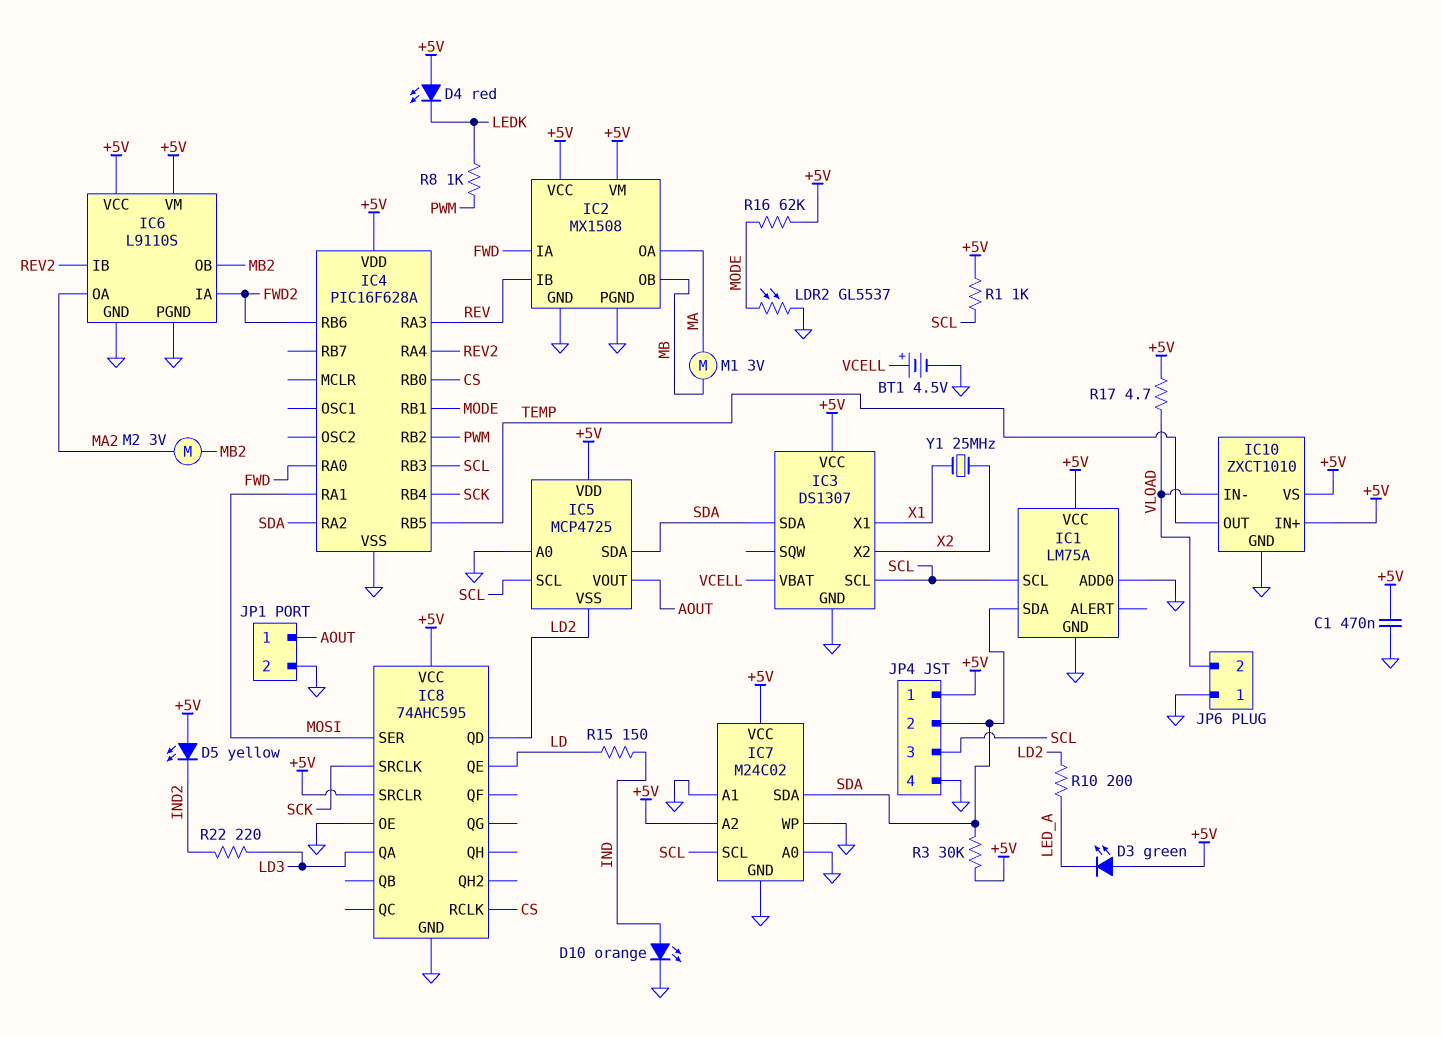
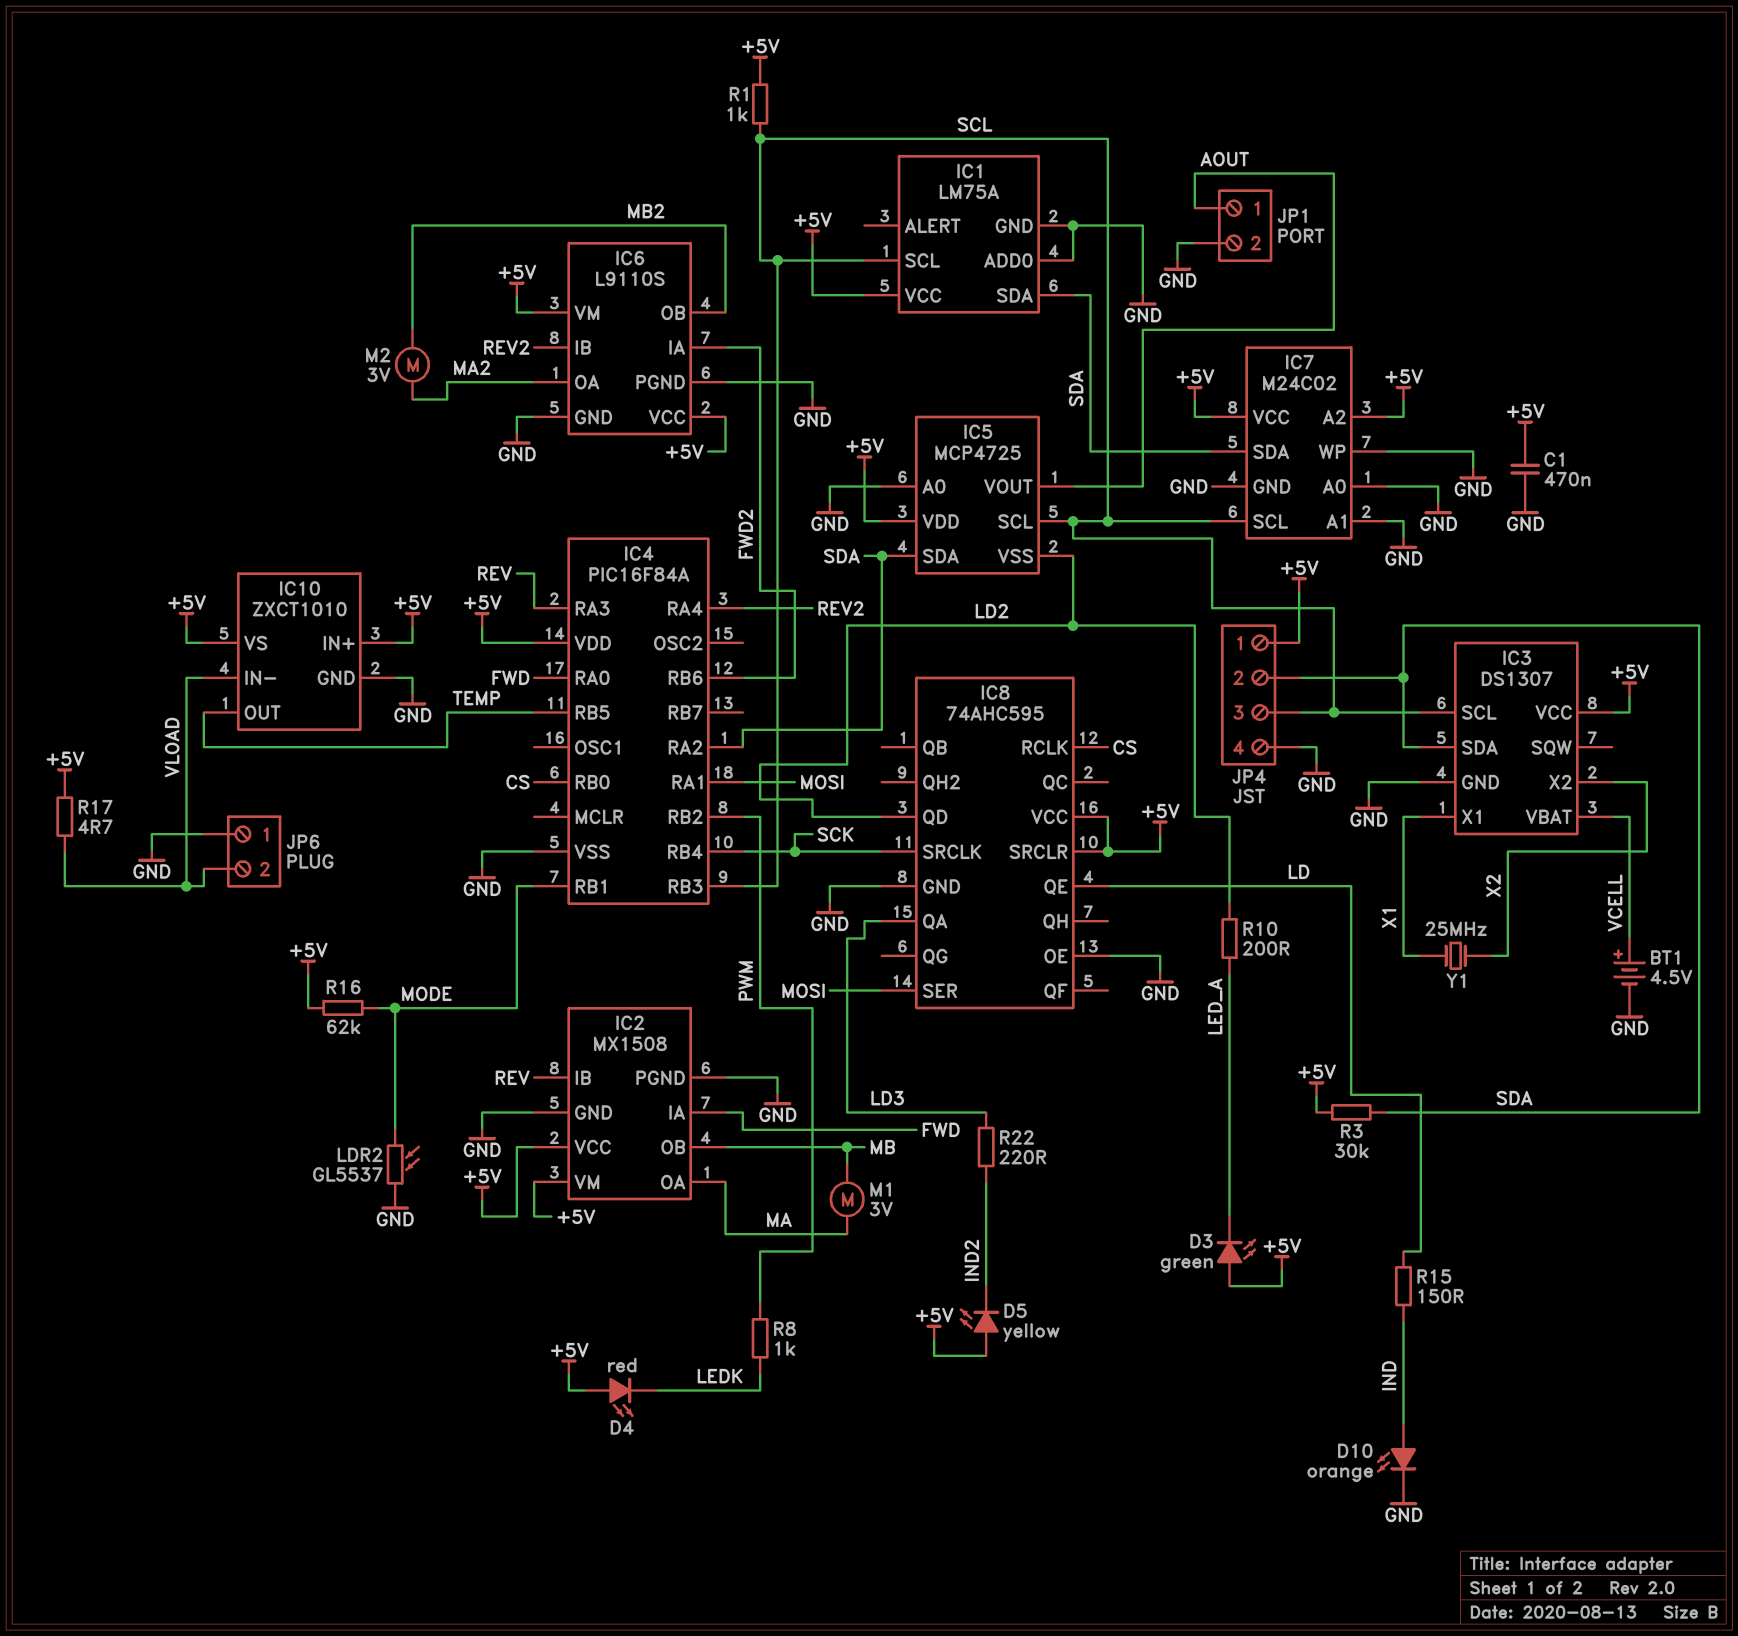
IC4: PIC16F628A -> PIC16F84A

